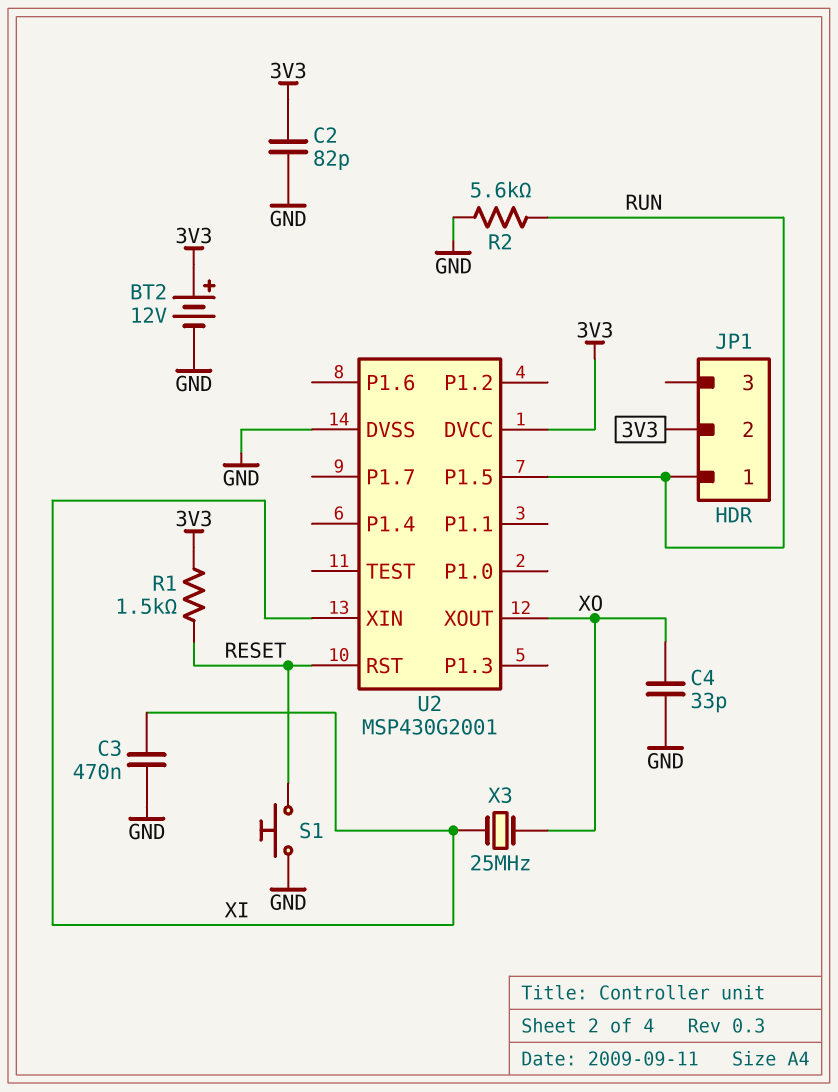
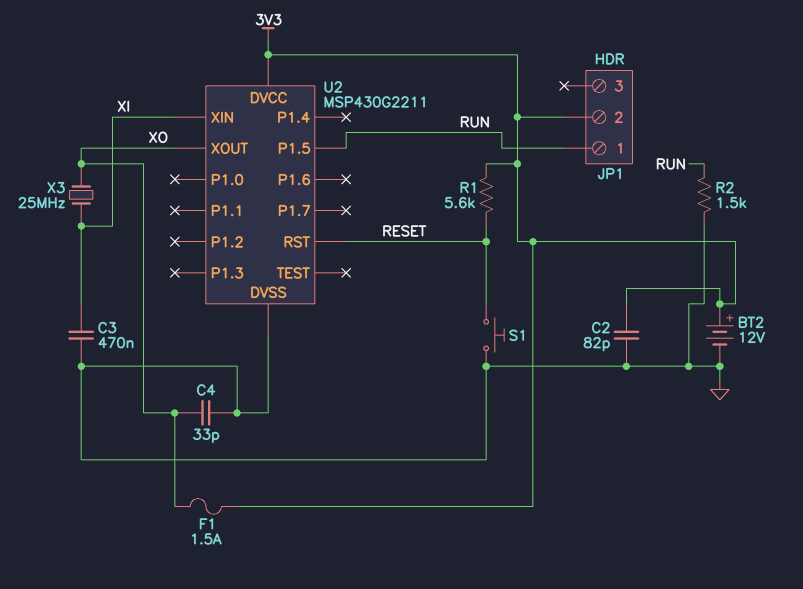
F1: none -> 1.5A (3V3, XO)
R1: 1.5k (3V3, RESET) -> 5.6k (3V3, RESET)
R2: 5.6k (GND, RUN) -> 1.5k (GND, RUN)
U2: MSP430G2001 -> MSP430G2211

